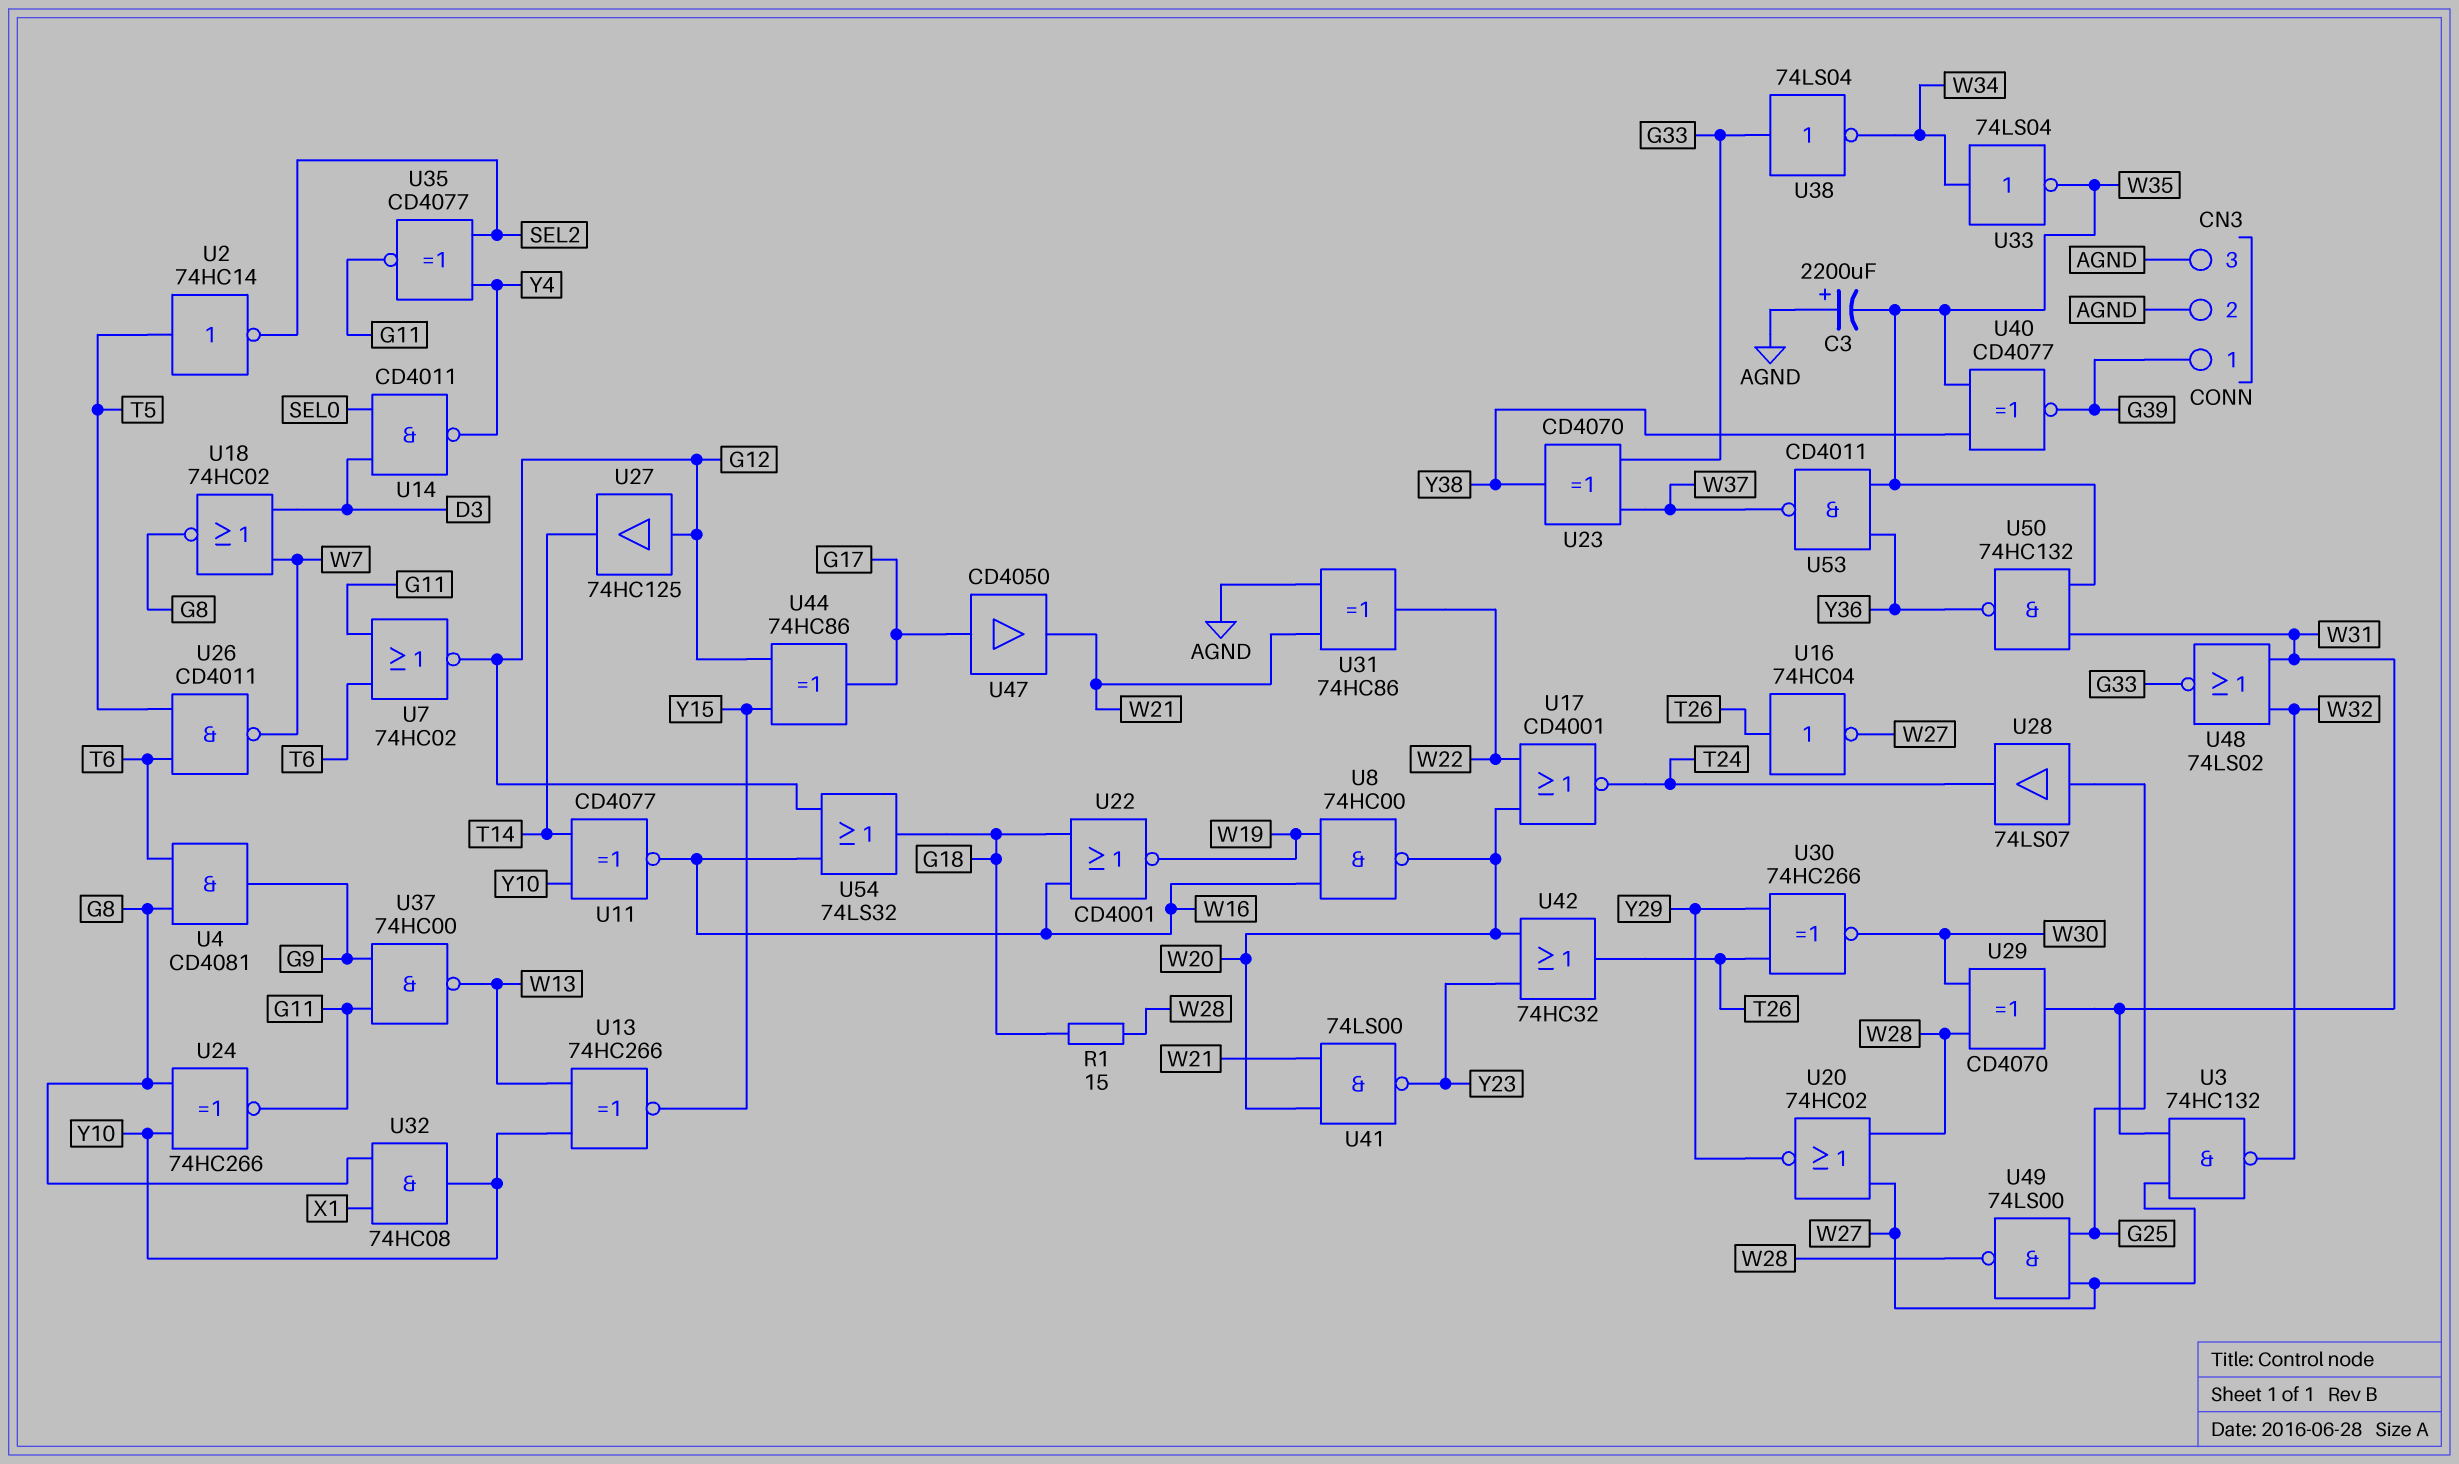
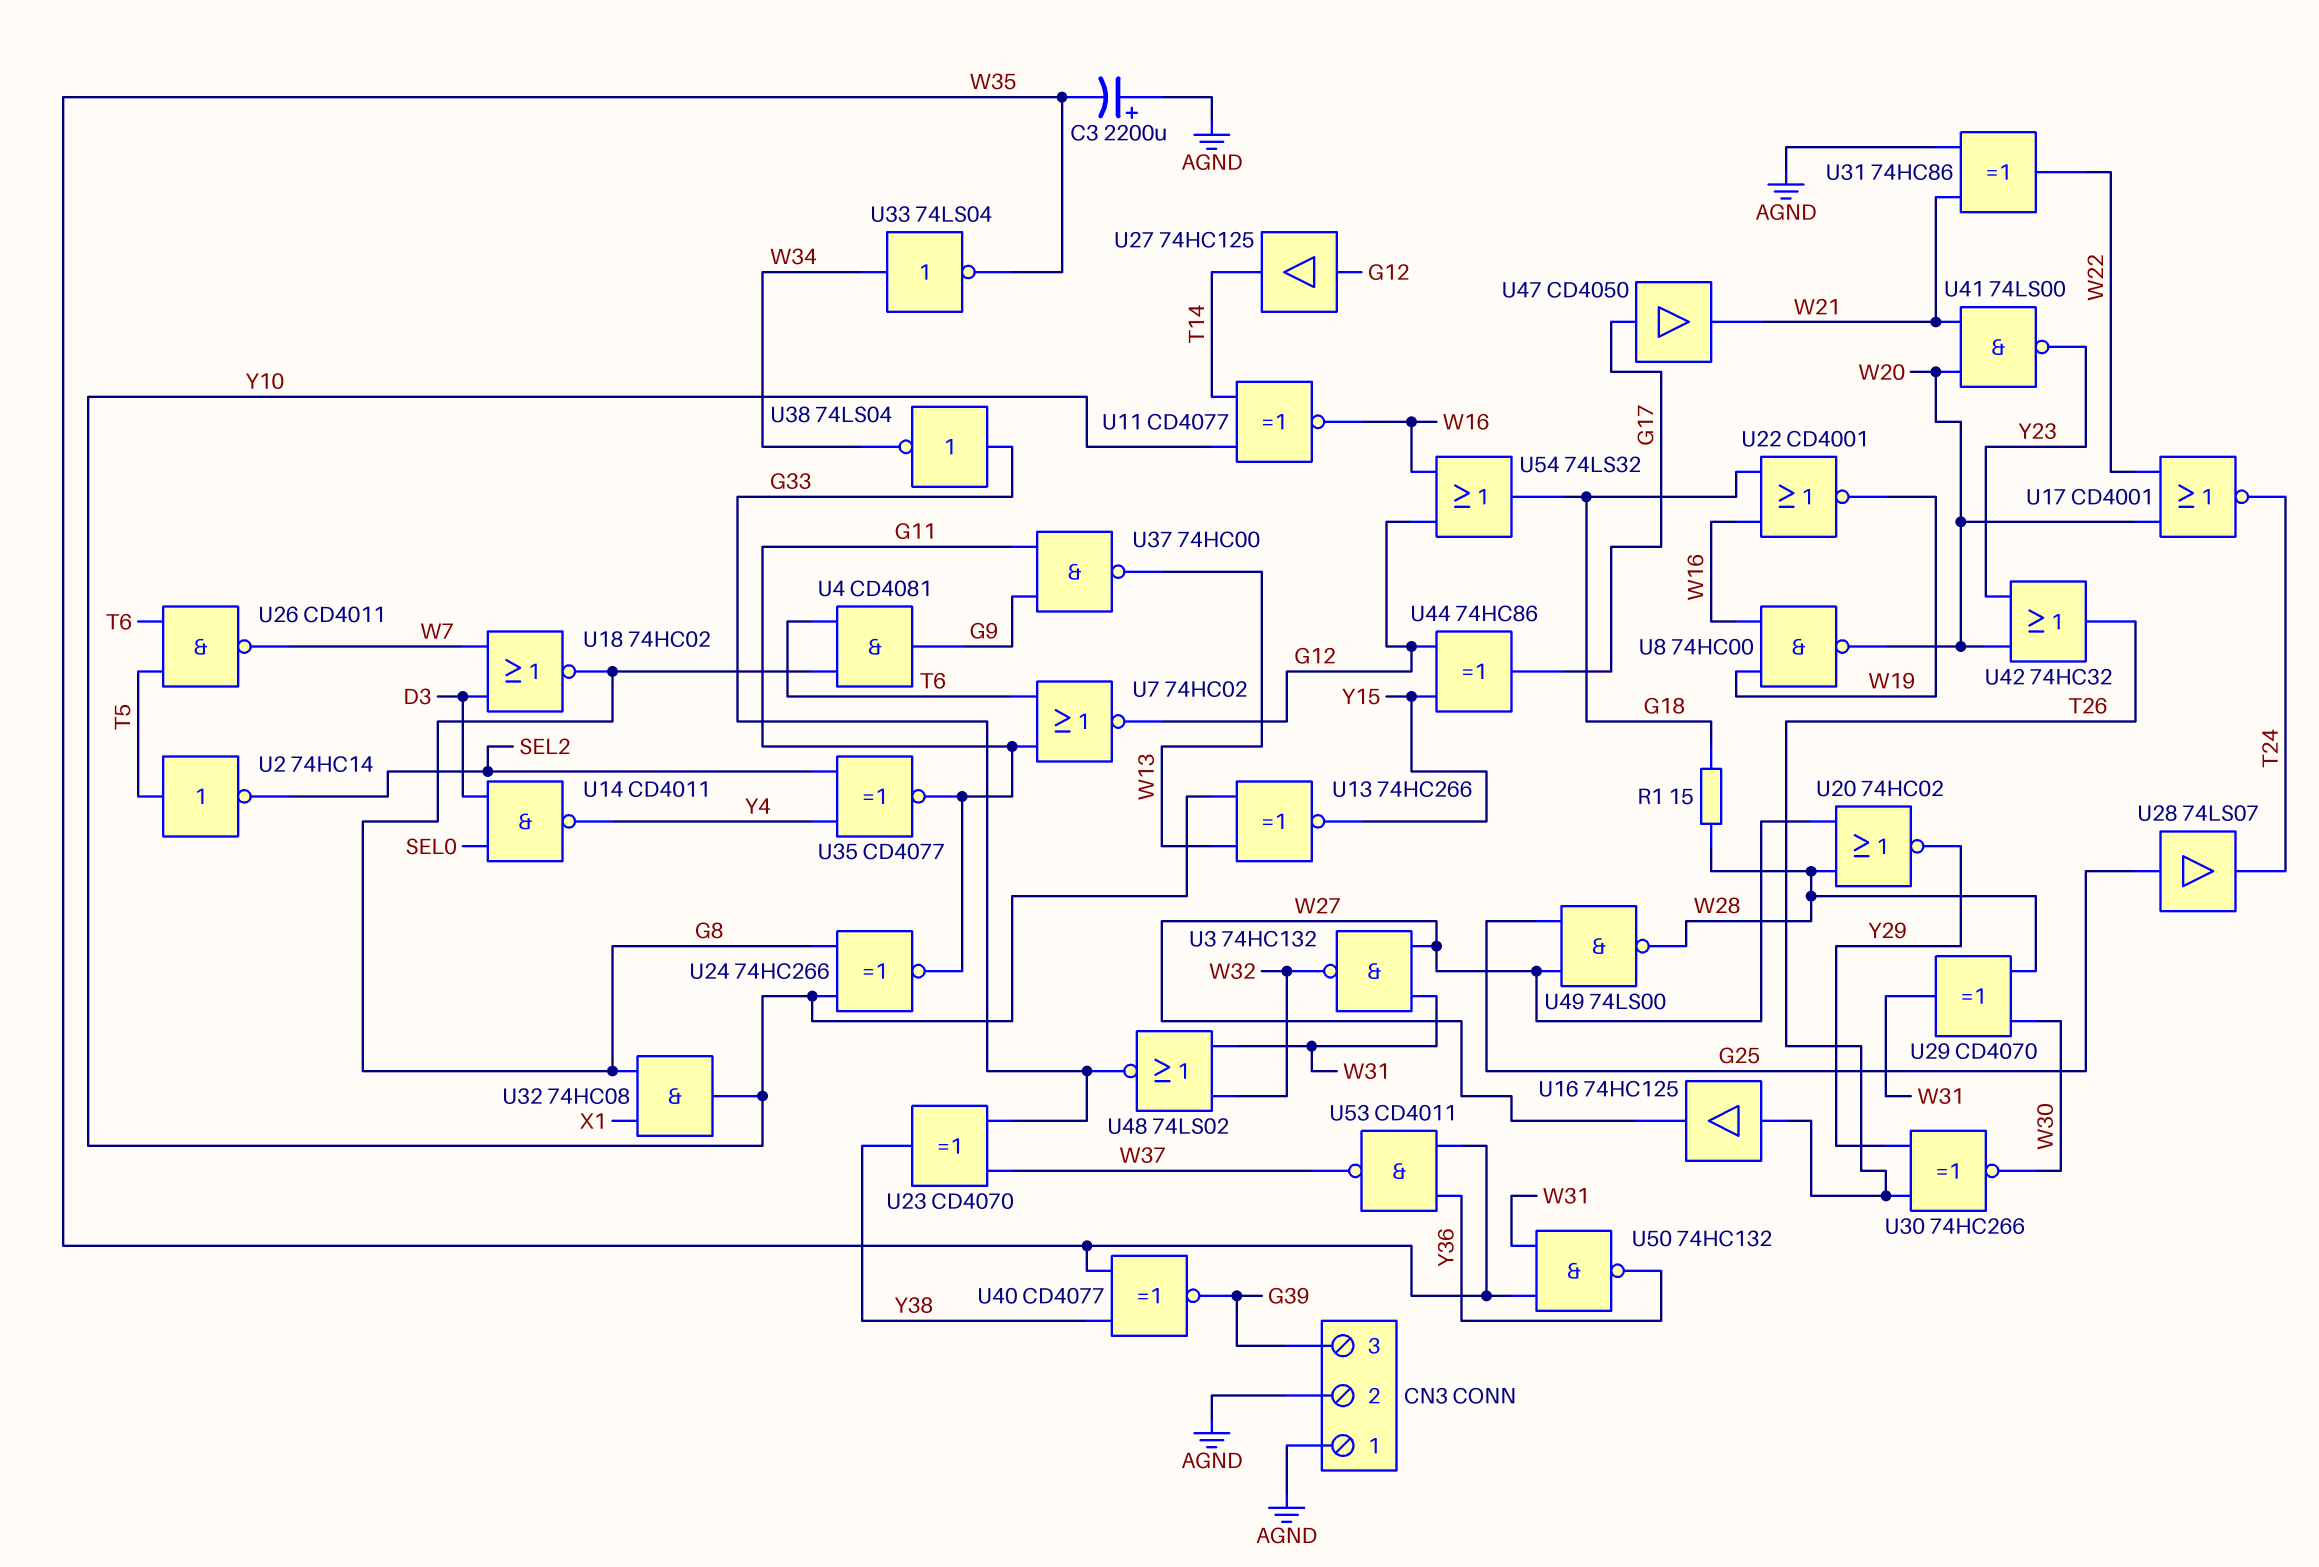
CN3 pin 1: G39 -> AGND
CN3 pin 3: AGND -> G39
U16: NOT 74HC04 (in T26, out W27) -> buffer 74HC125 (in T26, out W27)

